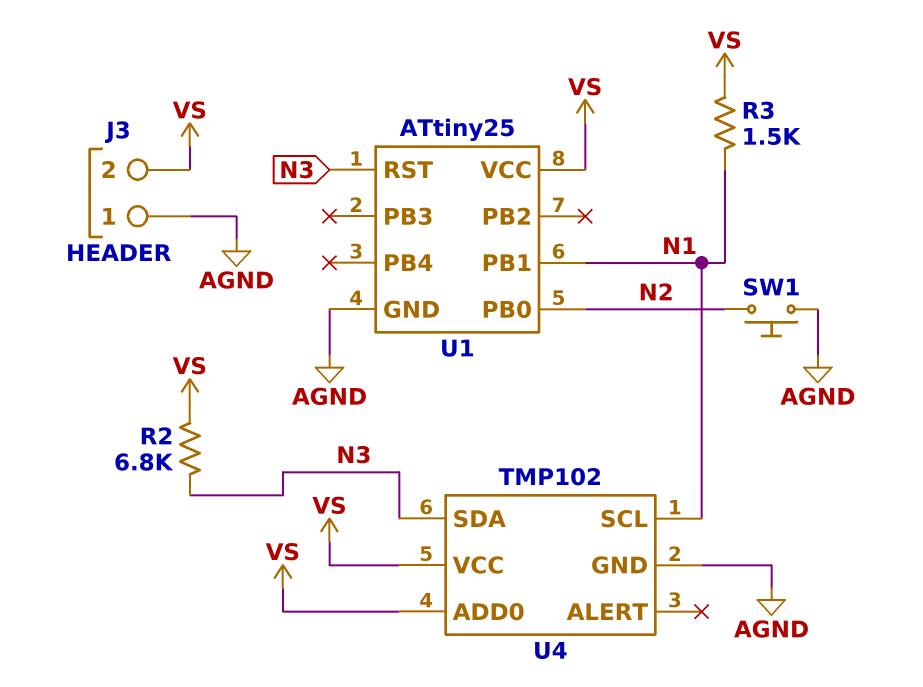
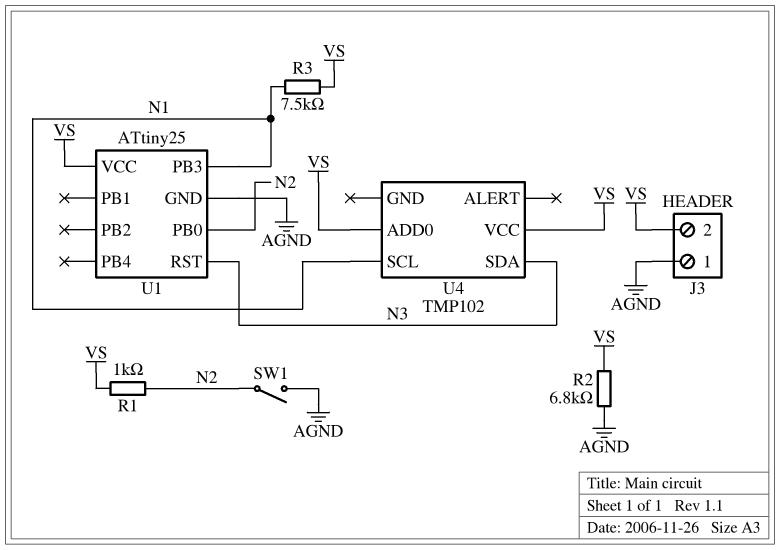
R1: none -> 1k (N2, VS)
R2: 6.8k (N3, VS) -> 6.8k (AGND, VS)
R3: 1.5k (N1, VS) -> 7.5k (N1, VS)
SW1: button (AGND, N2) -> switch (AGND, N2)
U1 pin PB1: N1 -> none
U1 pin PB3: none -> N1
U4 pin GND: AGND -> none

